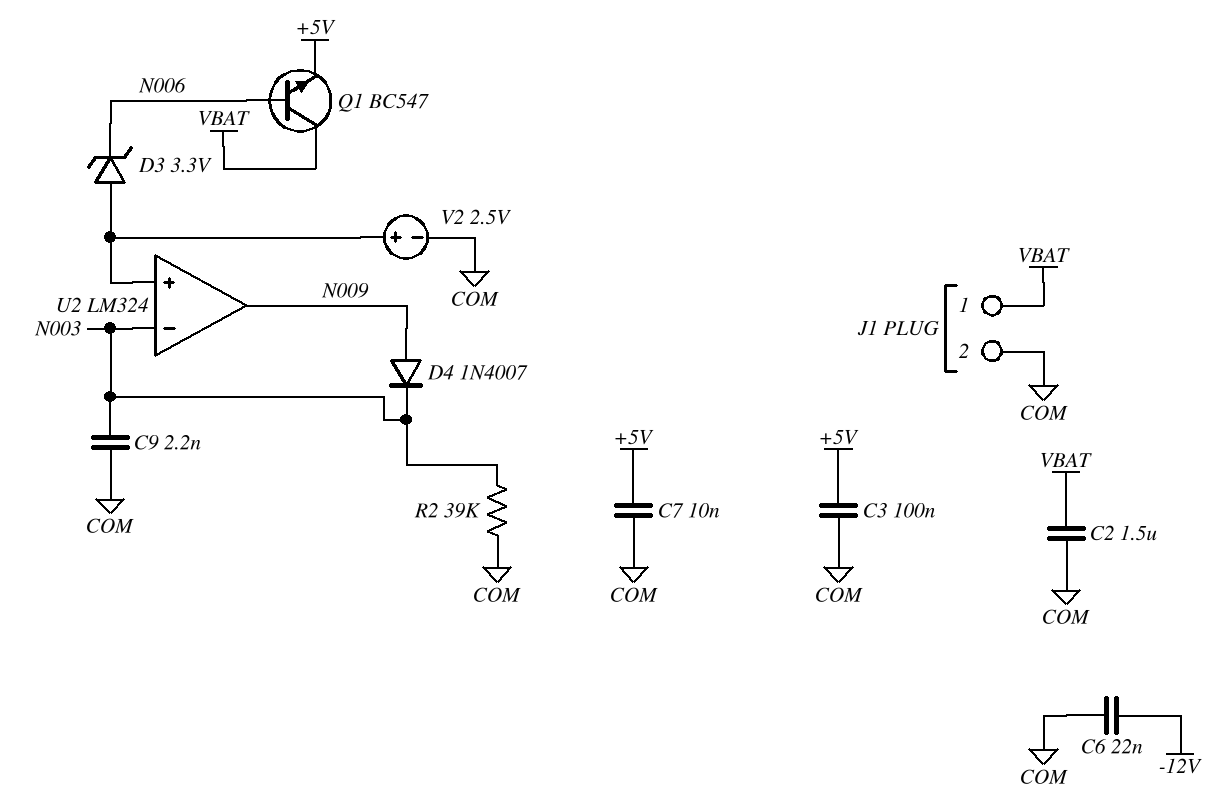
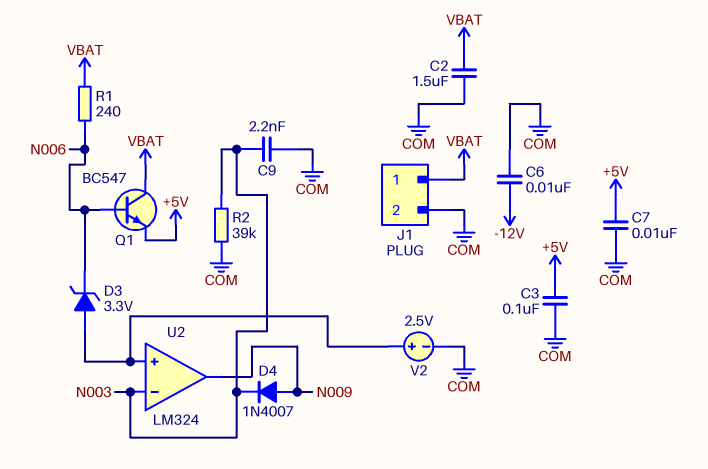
C6: 22nF (-12V, COM) -> 10nF (-12V, COM)
R1: none -> 240 (N006, VBAT)

